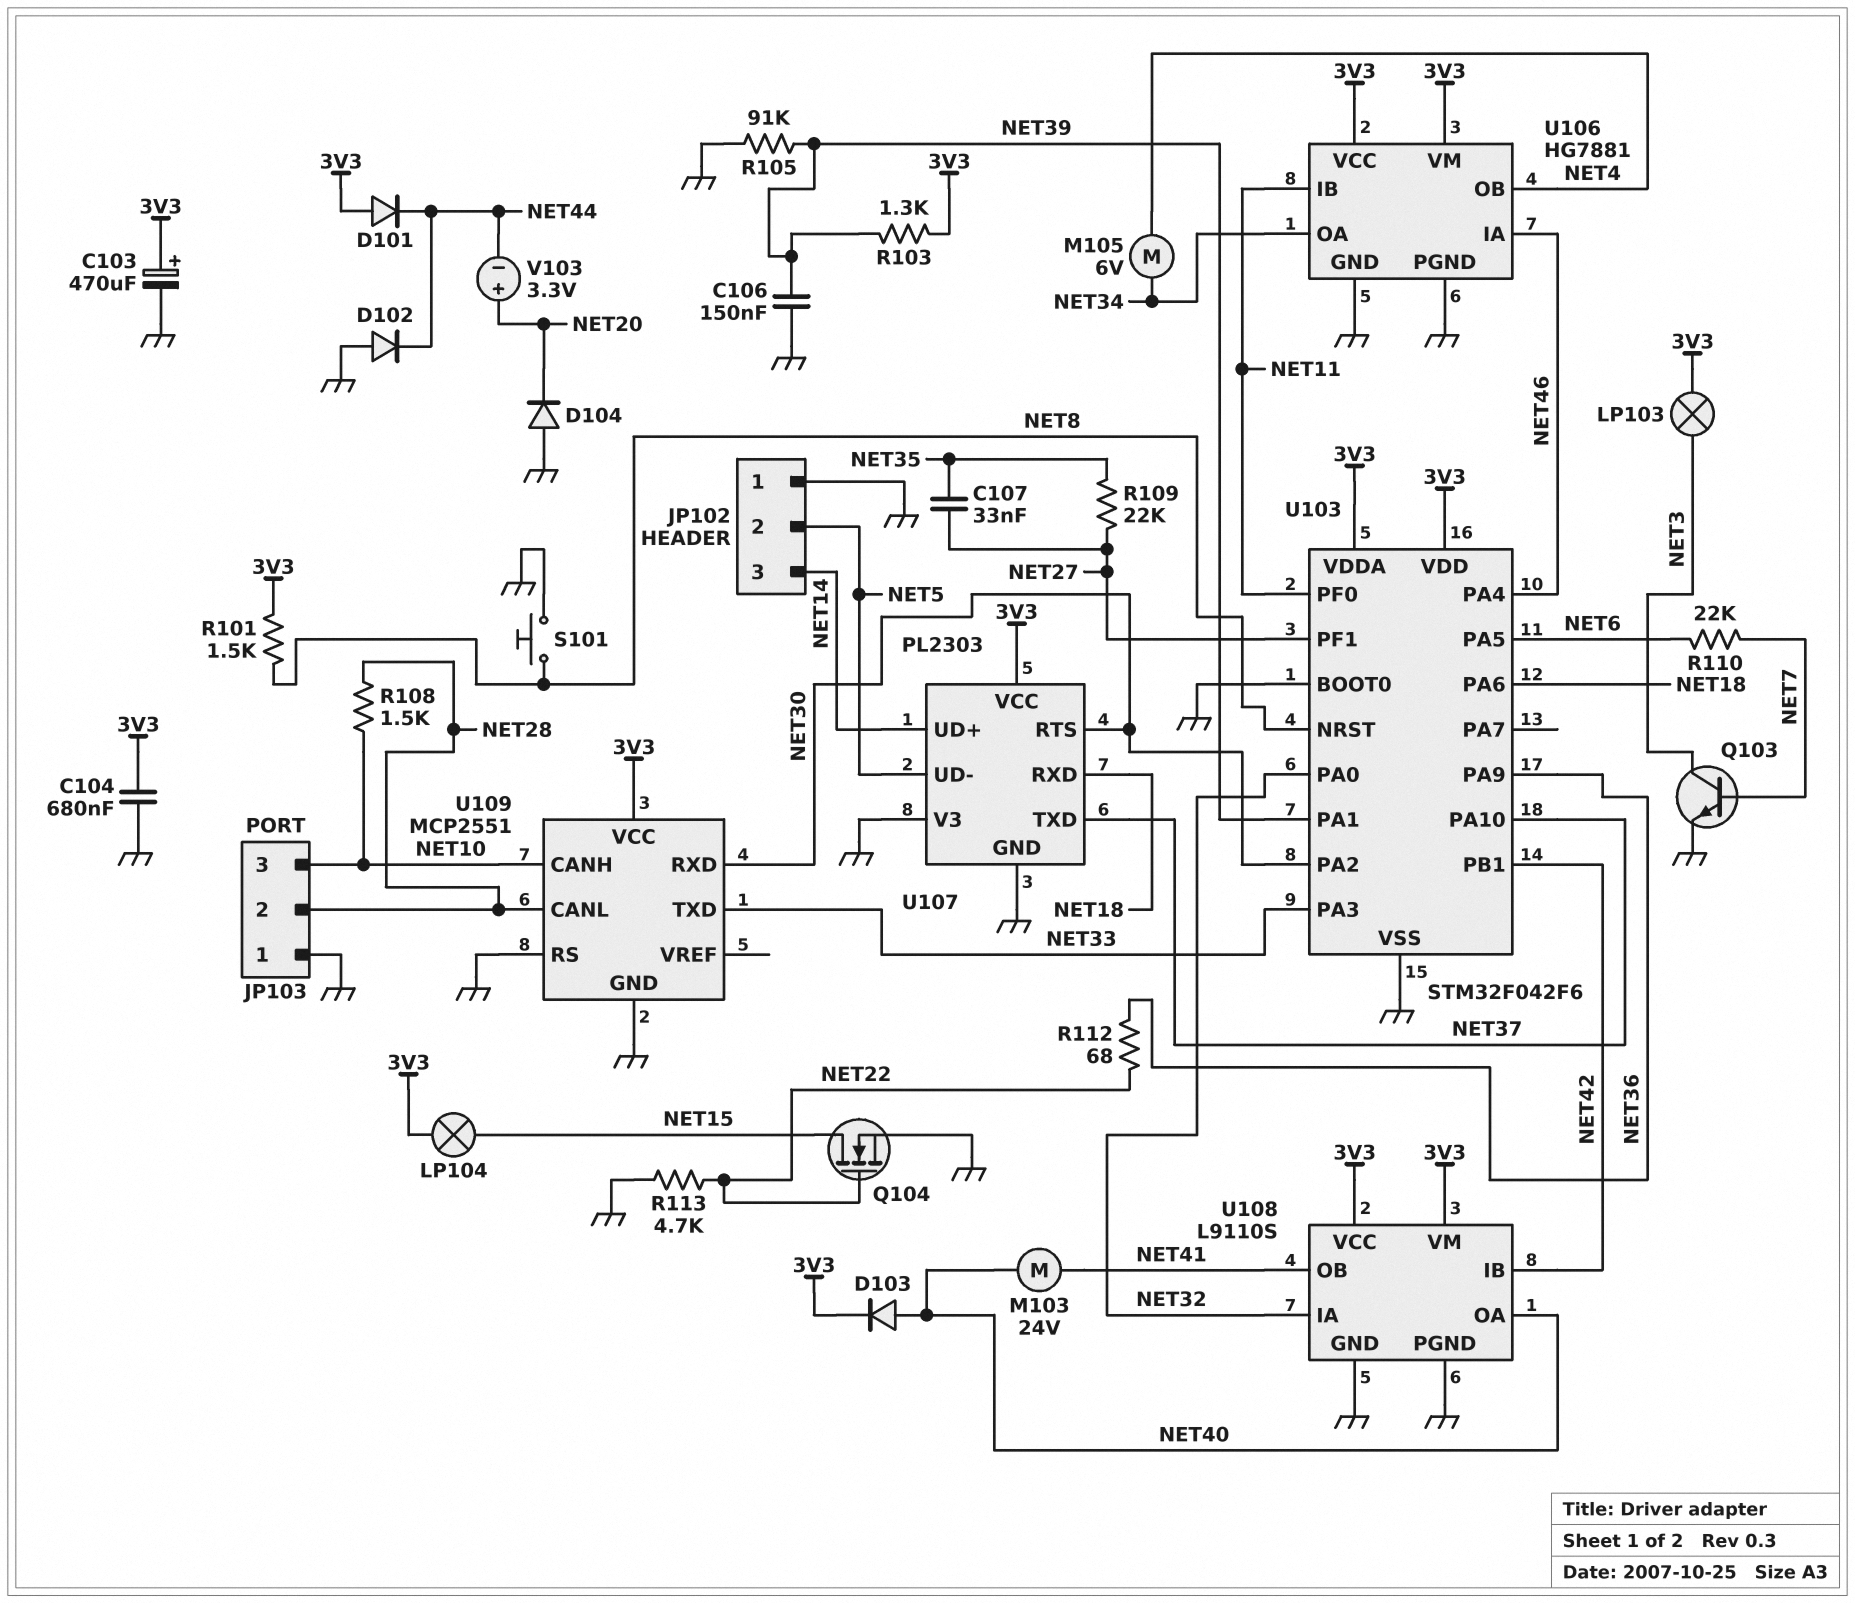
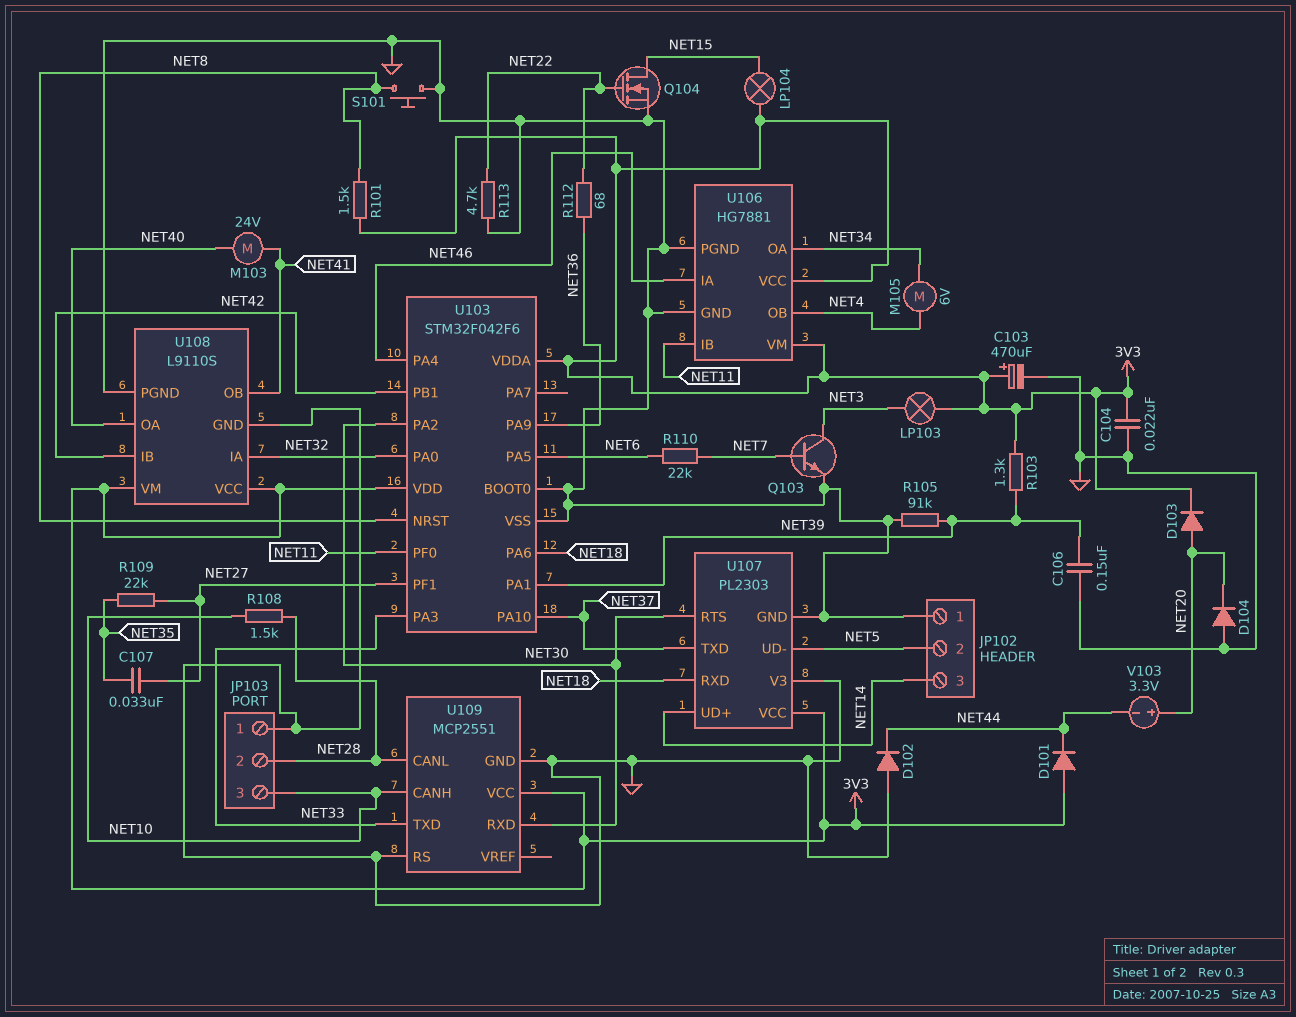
C104: 680nF (3V3, GND) -> 22nF (3V3, GND)
D103: diode (A NET40, K 3V3) -> diode (A NET20, K 3V3)

